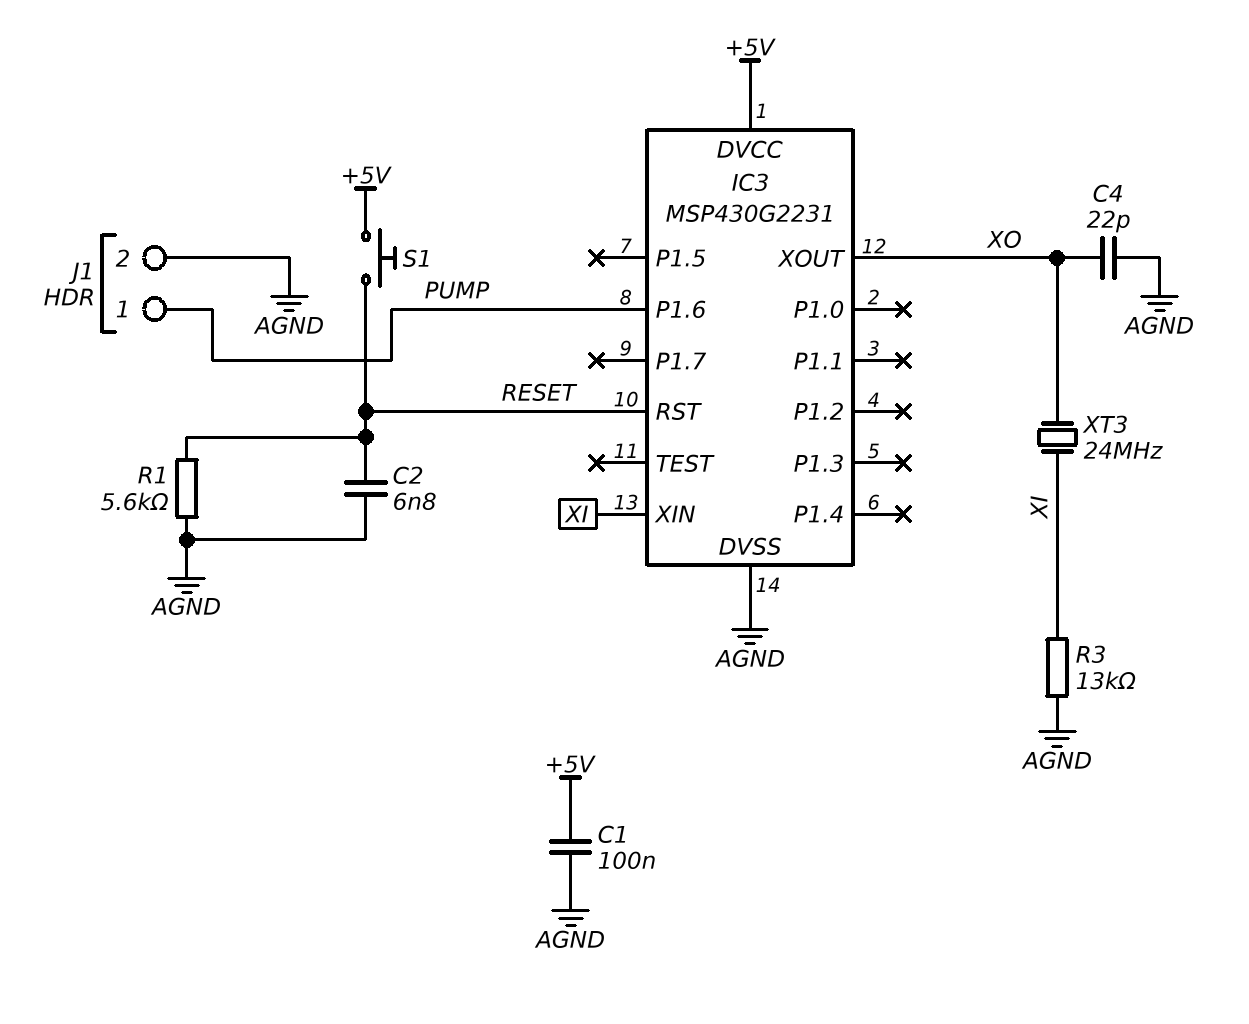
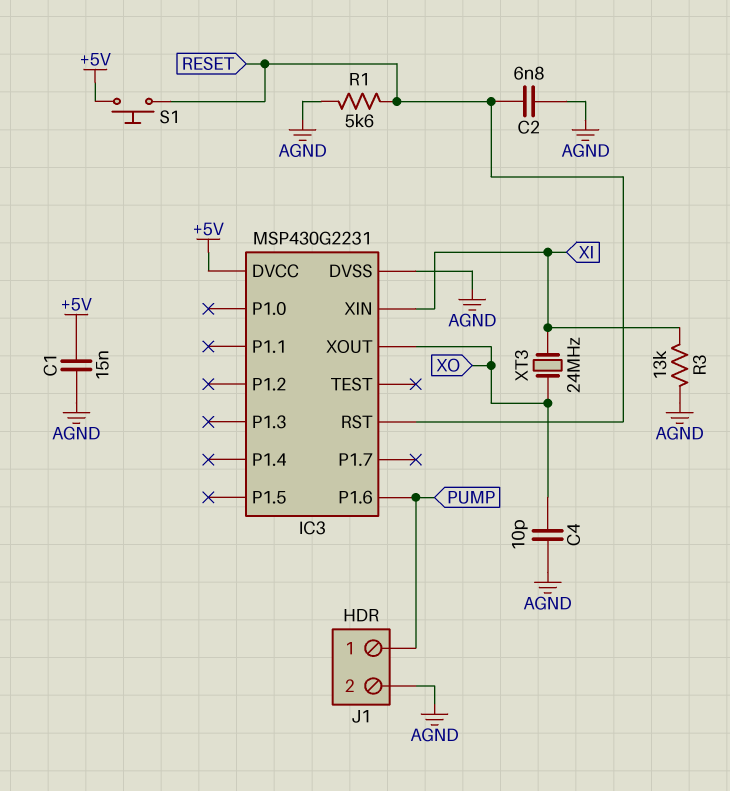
C1: 100nF (+5V, AGND) -> 15nF (+5V, AGND)
C4: 22pF (AGND, XO) -> 10pF (AGND, XO)

